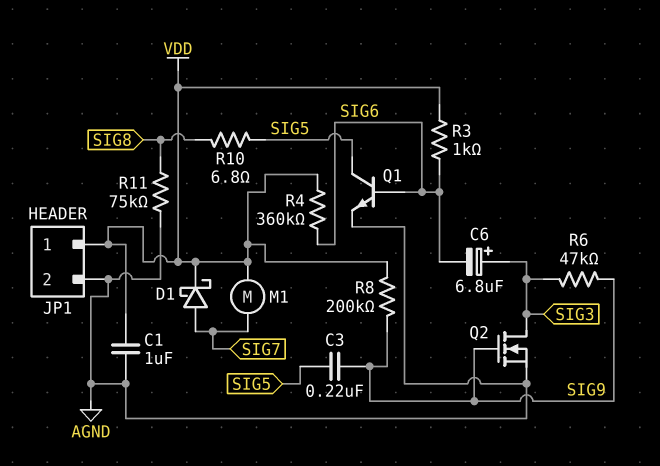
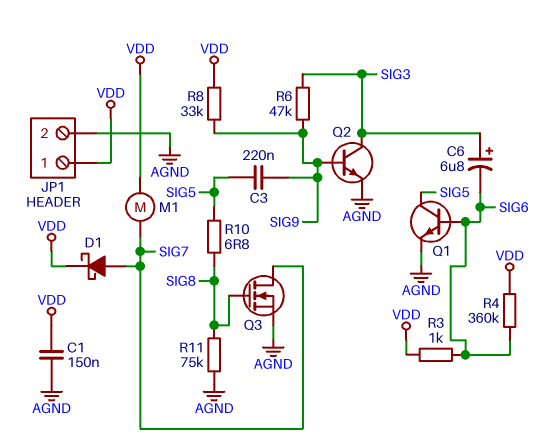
C1: 1uF (AGND, VDD) -> 150nF (AGND, VDD)
Q2: NMOS (G SIG9, D SIG3, S AGND) -> NPN (B SIG9, C SIG3, E AGND)
Q3: none -> NMOS (G SIG8, D SIG7, S AGND)
R8: 200k (SIG9, VDD) -> 33k (SIG9, VDD)

